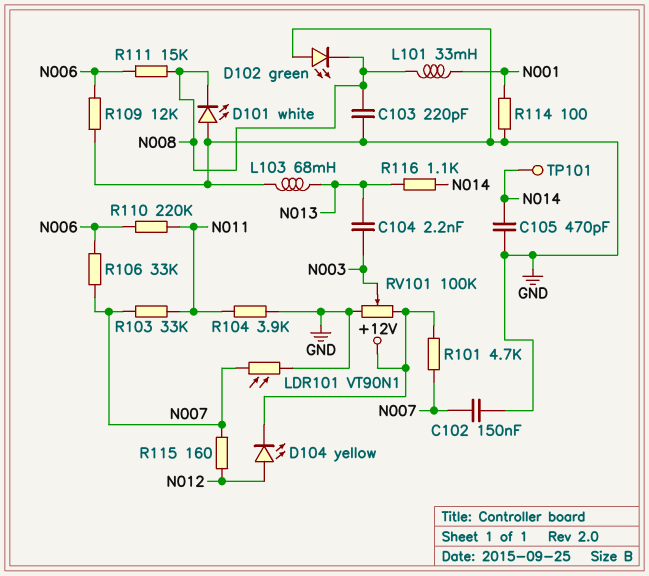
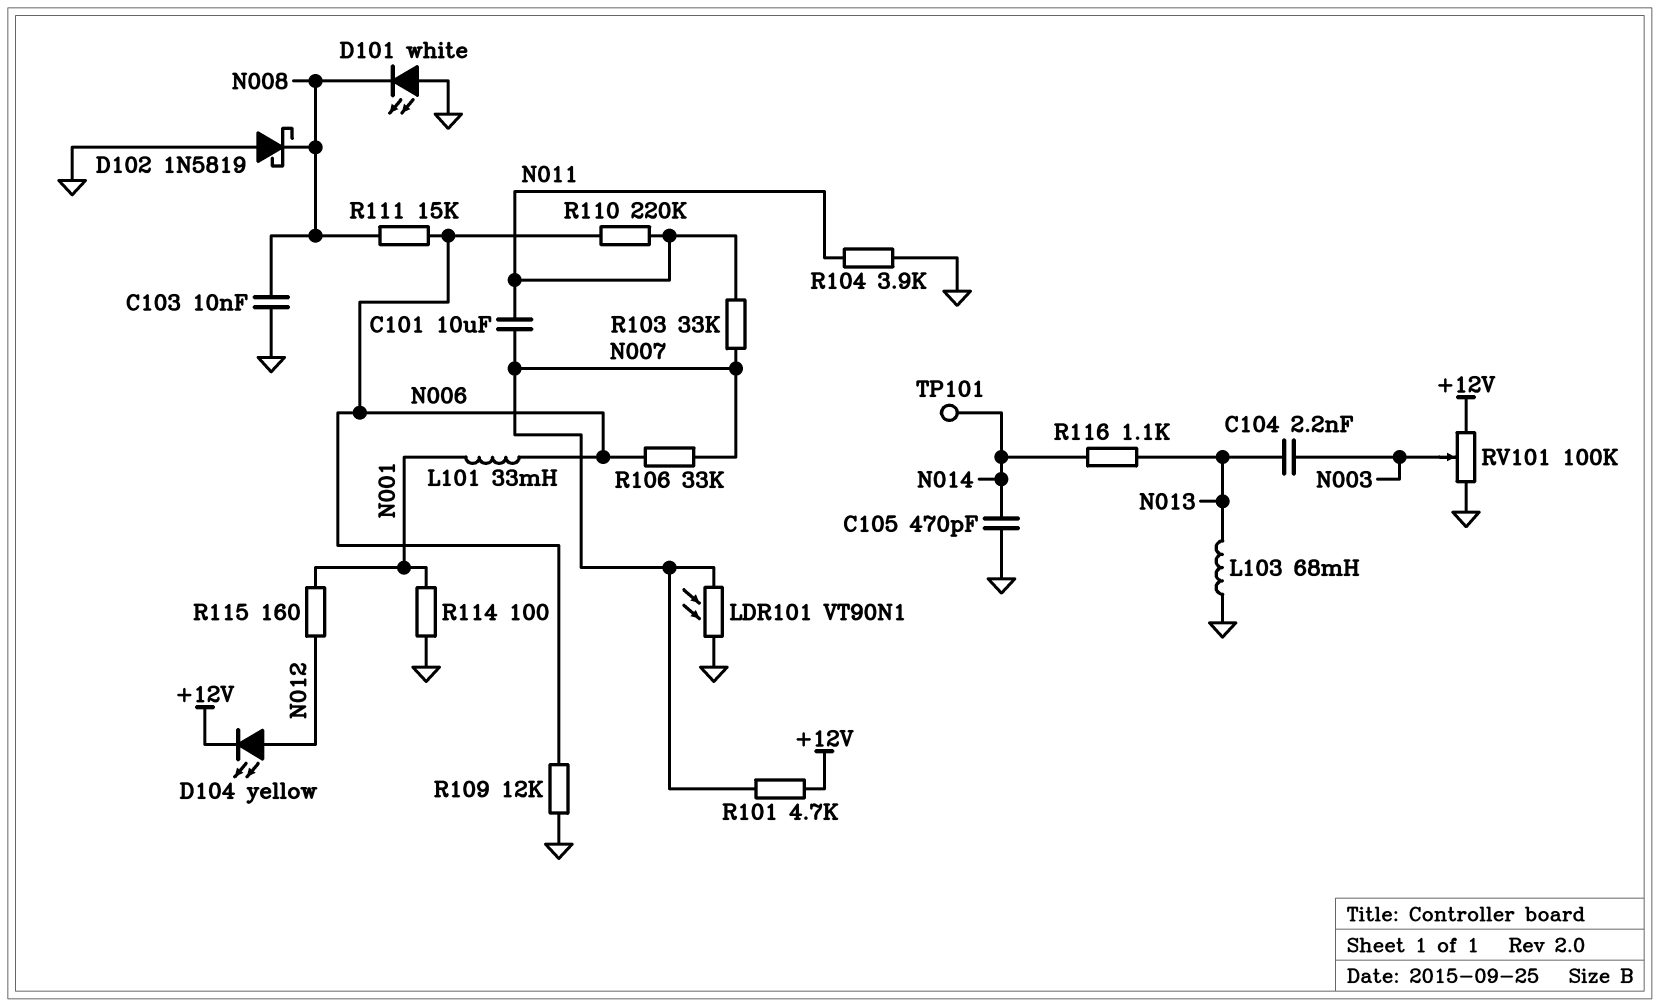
C101: none -> 10uF (N007, N011)
C102: 150nF (GND, N007) -> none
C103: 220pF (GND, N008) -> 10nF (GND, N008)
D102: LED green (A GND, K N008) -> schottky 1N5819 (A GND, K N008)
L101: 33mH (N001, N008) -> 33mH (N001, N006)
R115: 160 (N007, N012) -> 160 (N001, N012)

